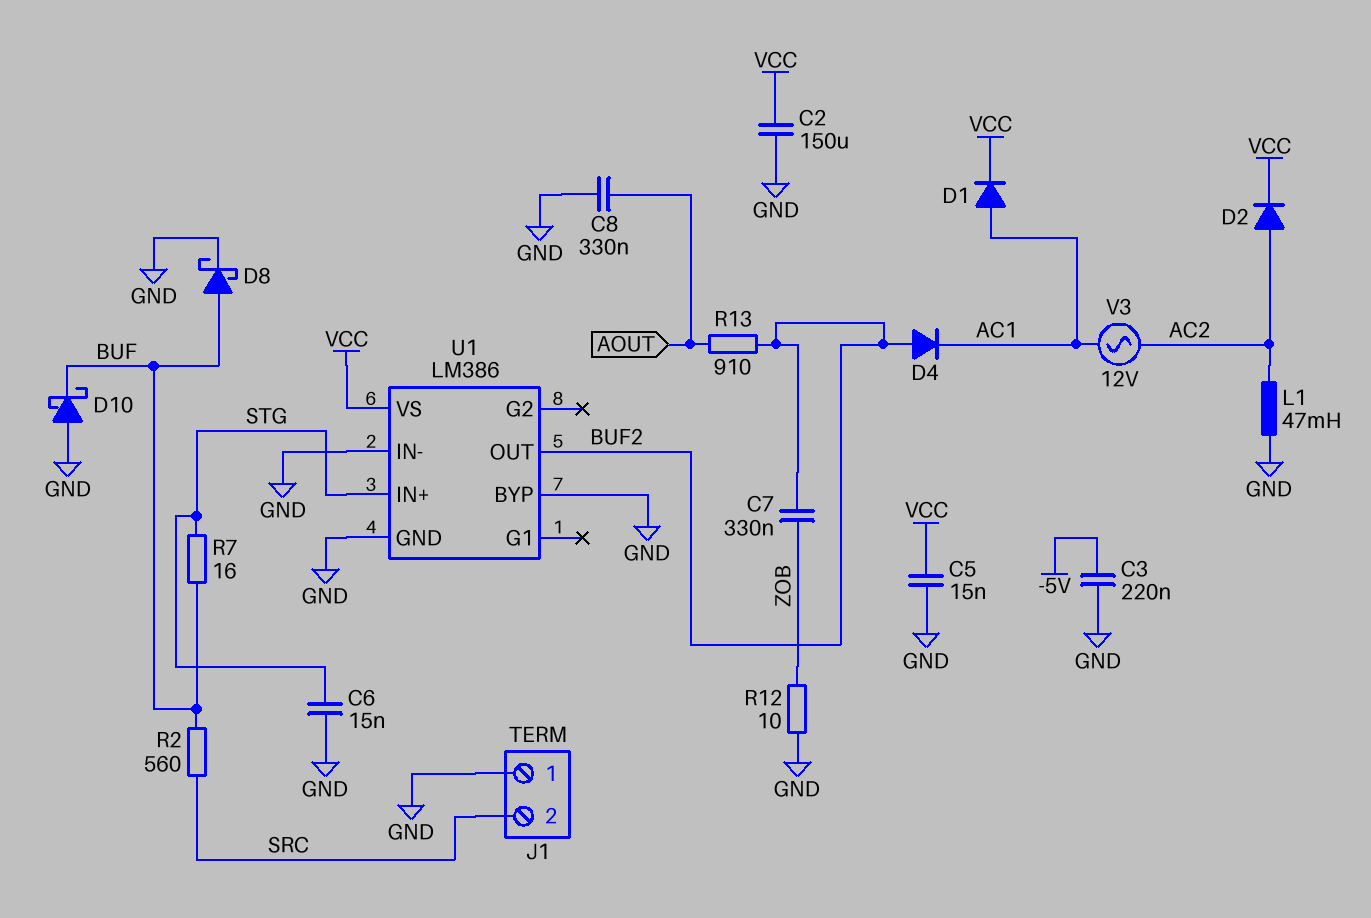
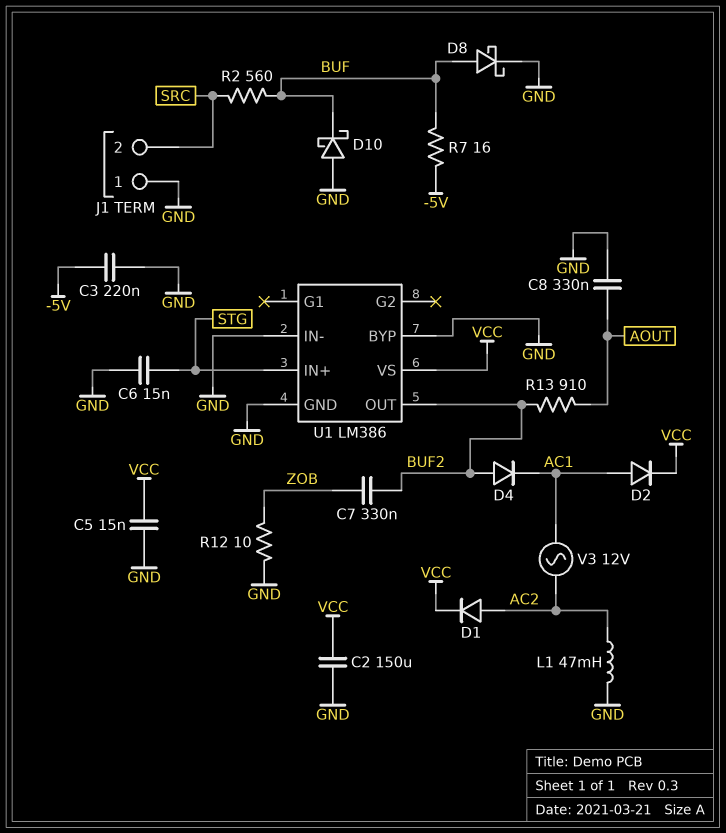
D1: diode (A AC1, K VCC) -> diode (A AC2, K VCC)
D2: diode (A AC2, K VCC) -> diode (A AC1, K VCC)
R7: 16 (BUF, STG) -> 16 (-5V, BUF)

